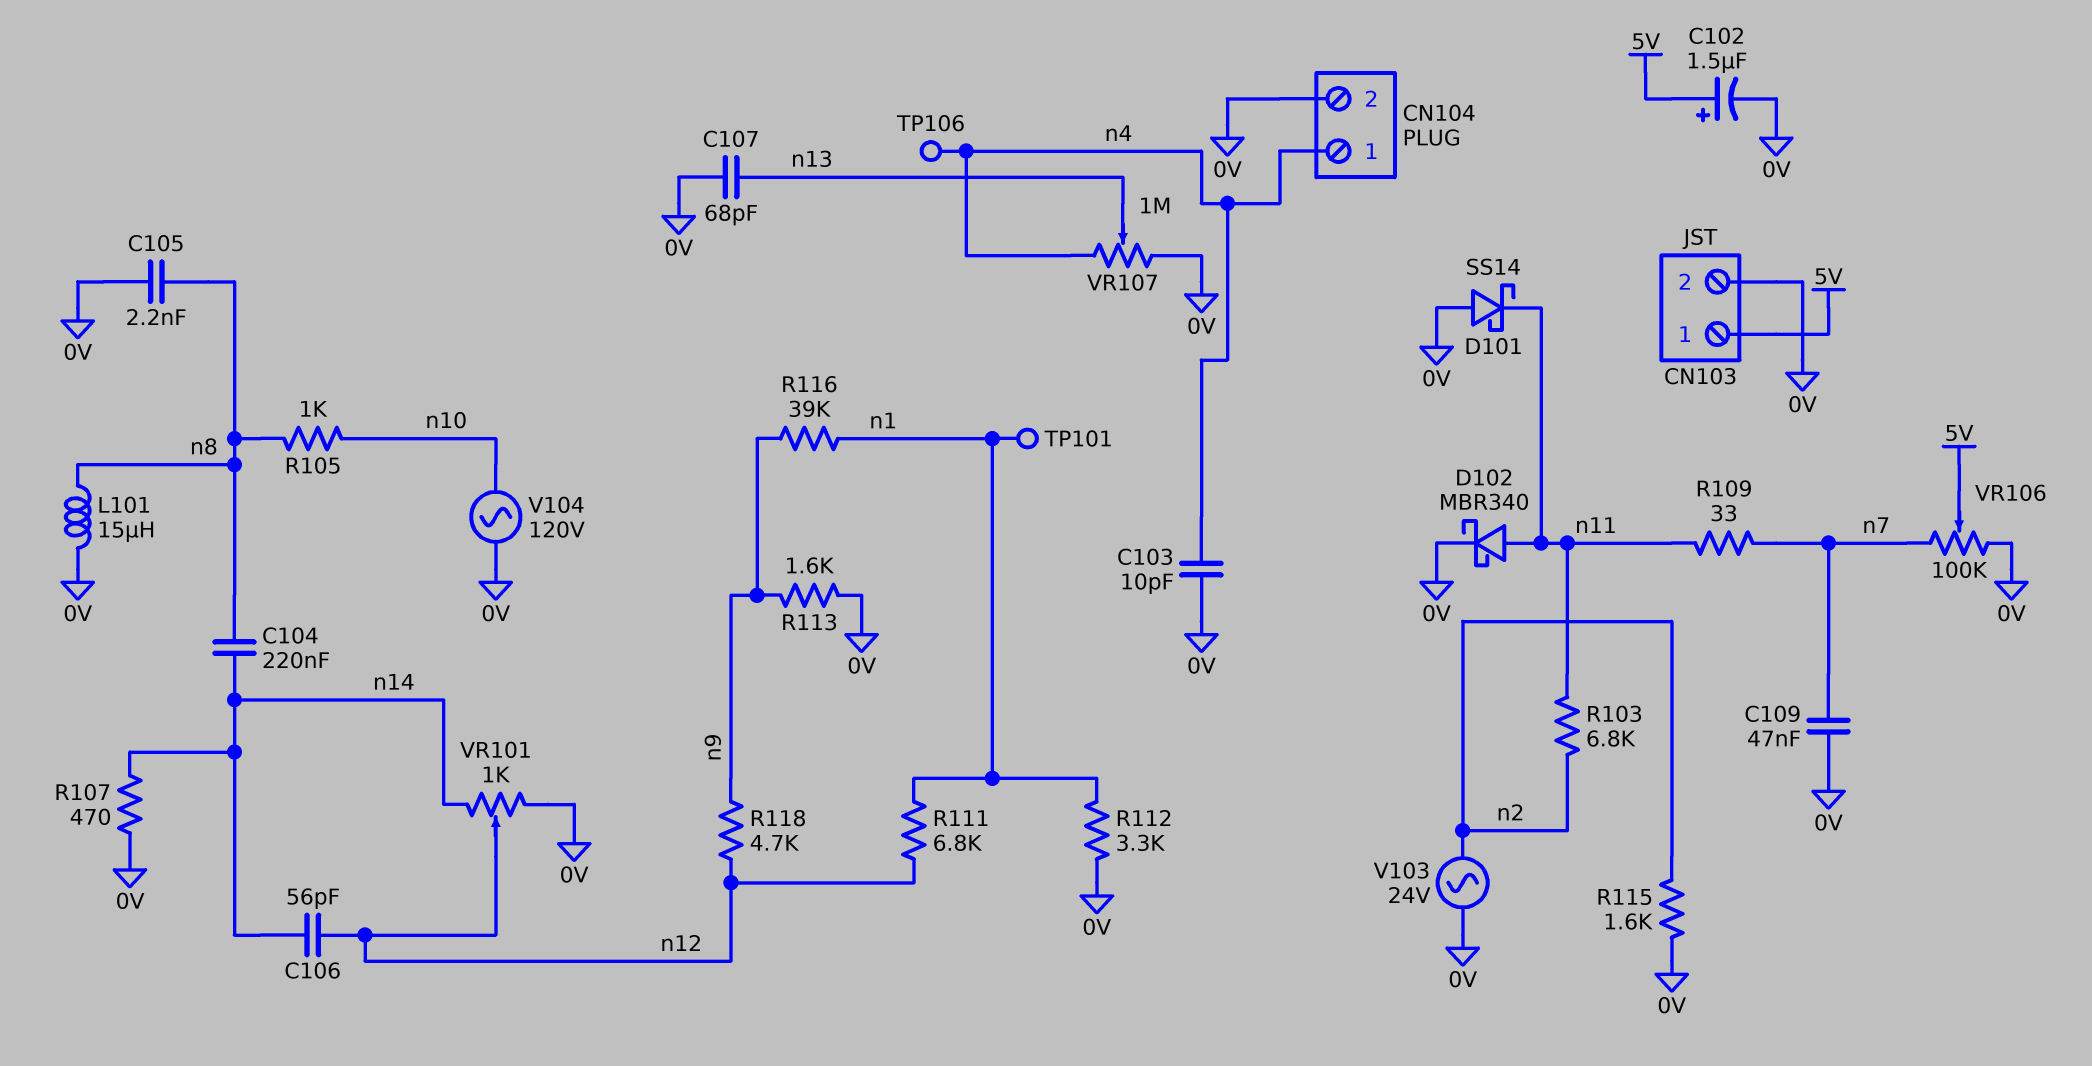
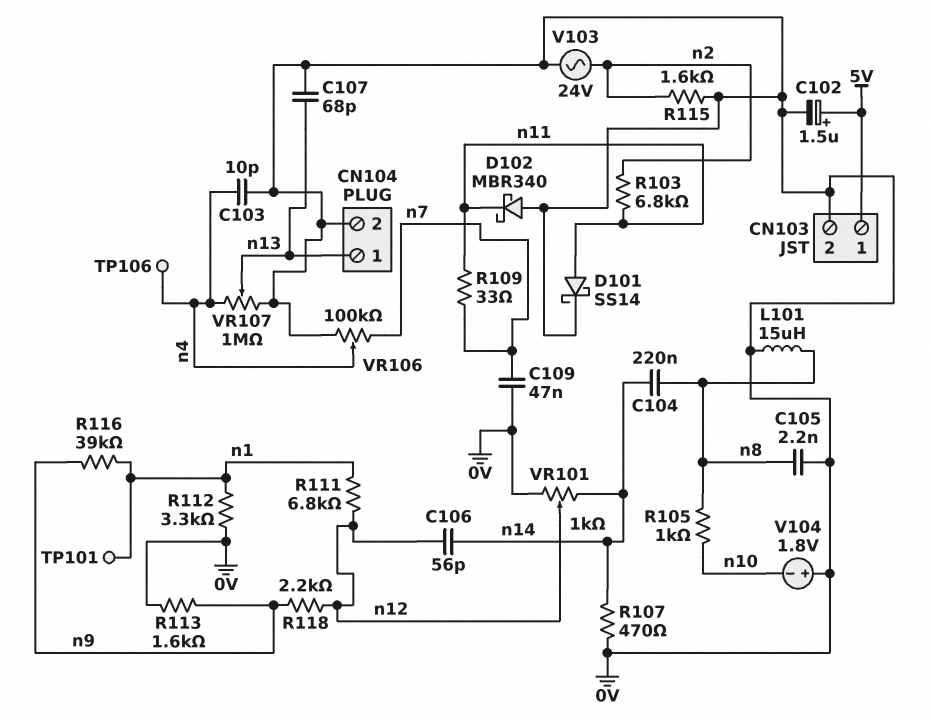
CN104 pin 1: n4 -> n13
D101: schottky SS14 (A 0V, K n11) -> schottky SS14 (A n11, K 0V)
D102: schottky MBR340 (A n11, K 0V) -> schottky MBR340 (A 0V, K n11)
R118: 4.7k (n9, n12) -> 2.2k (n9, n12)
V104: AC 120V (0V, n10) -> 1.8V (plus 0V, minus n10)
VR106: 100k (0V, n7, wiper 5V) -> 100k (0V, n7, wiper n4)

